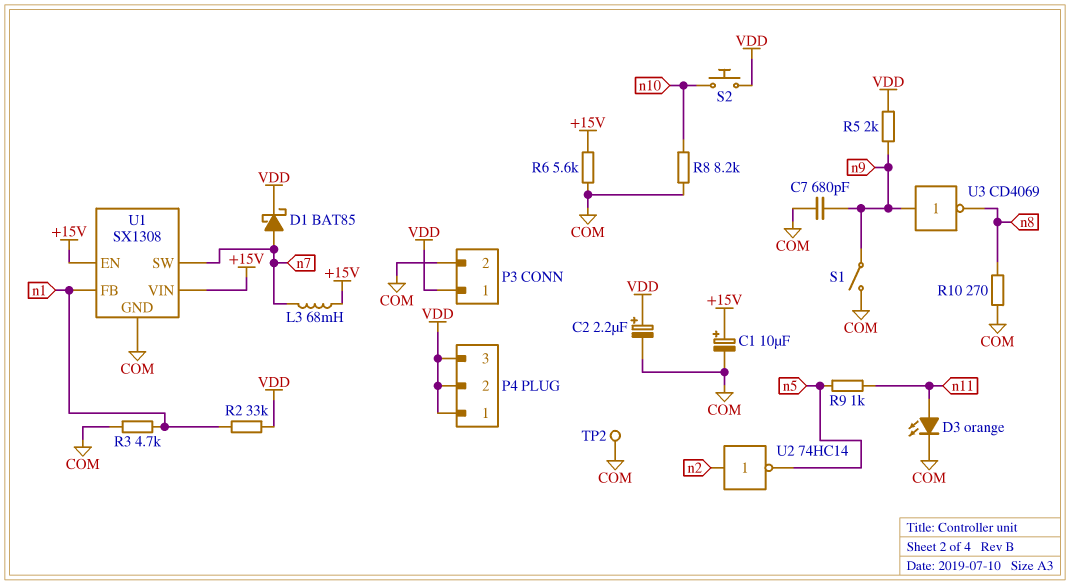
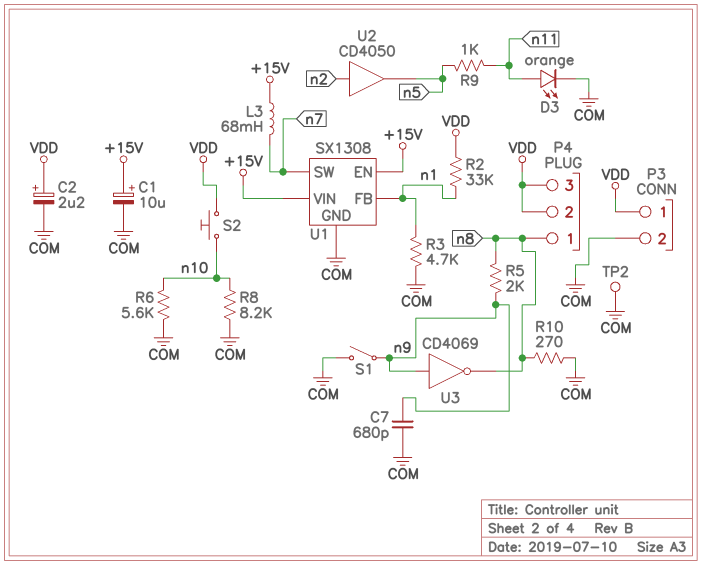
D1: schottky BAT85 (A n7, K VDD) -> none
P4 pin 1: VDD -> n8
R5: 2k (VDD, n9) -> 2k (n8, n9)
R6: 5.6k (+15V, COM) -> 5.6k (COM, n10)
U2: NOT 74HC14 (in n2, out n5) -> buffer CD4050 (in n2, out n5)

